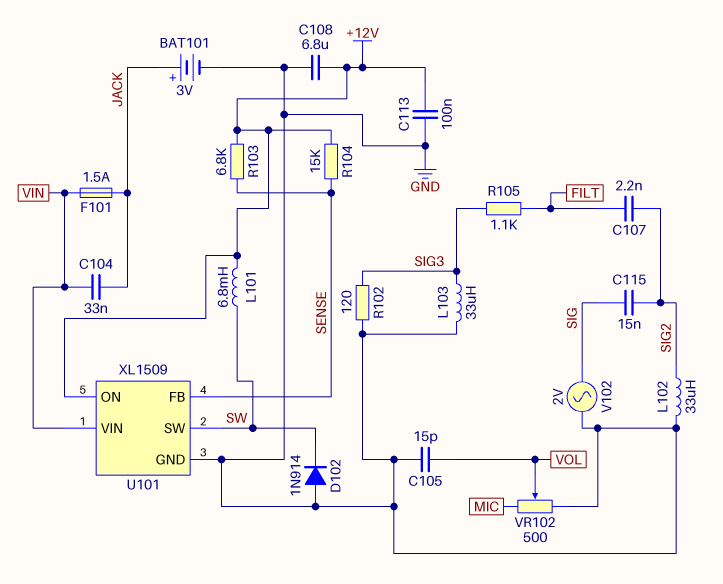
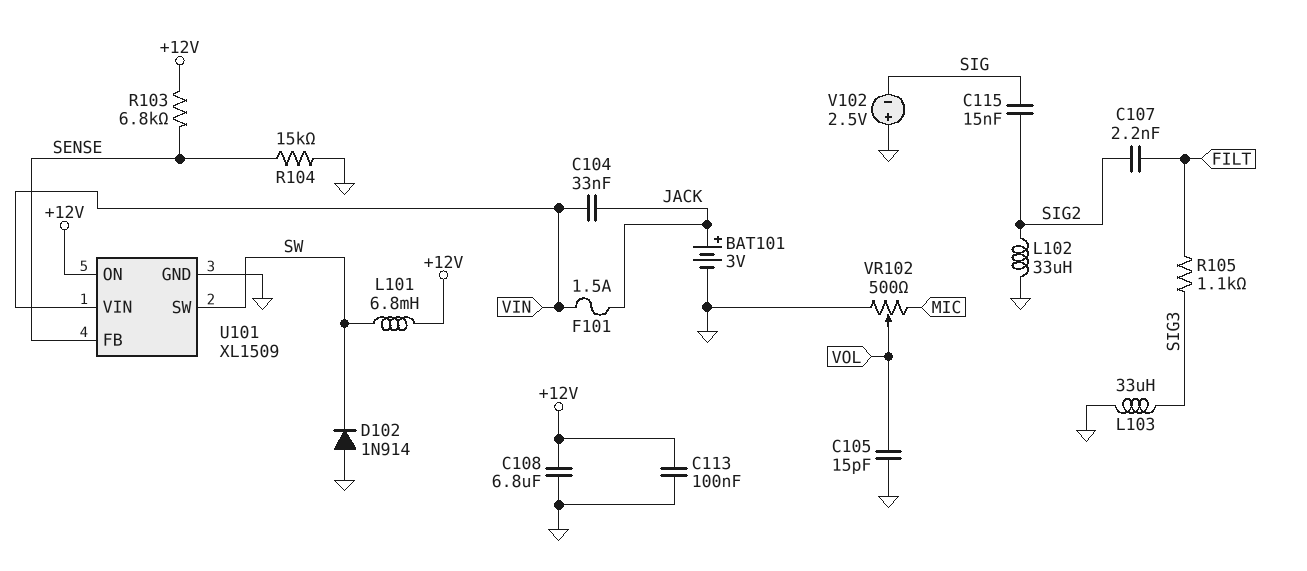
R102: 120 (GND, SIG3) -> none
R104: 15k (+12V, SENSE) -> 15k (GND, SENSE)
V102: AC 2V (GND, SIG) -> 2.5V (plus GND, minus SIG)

